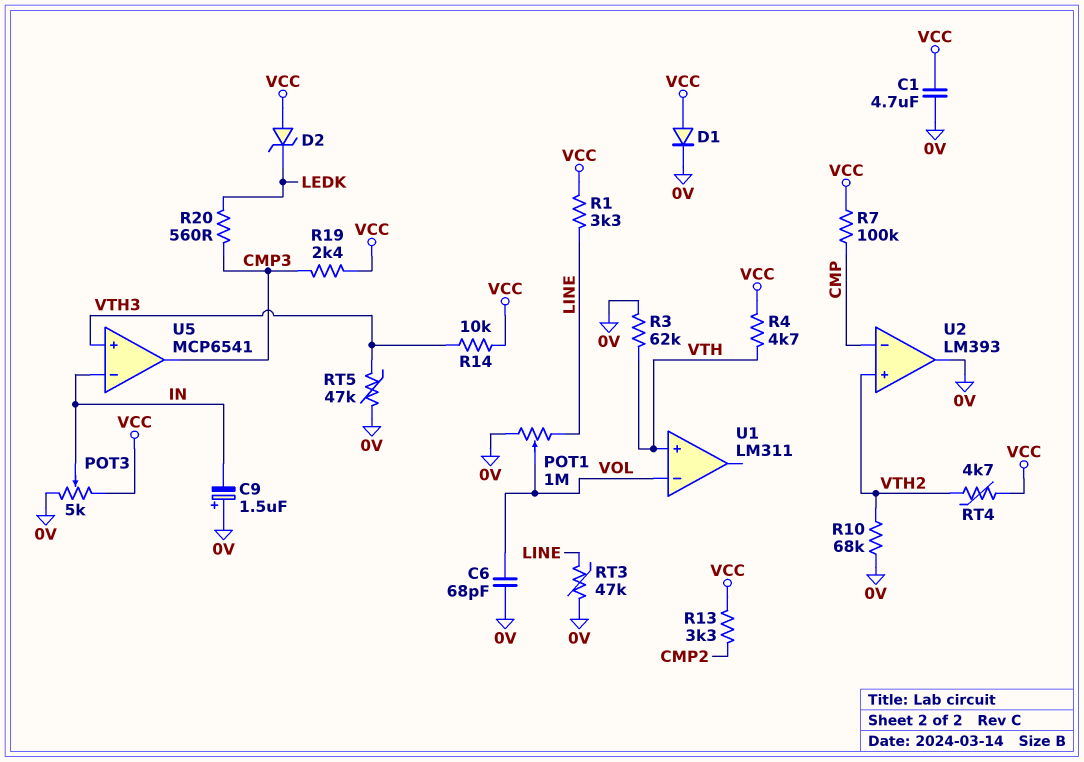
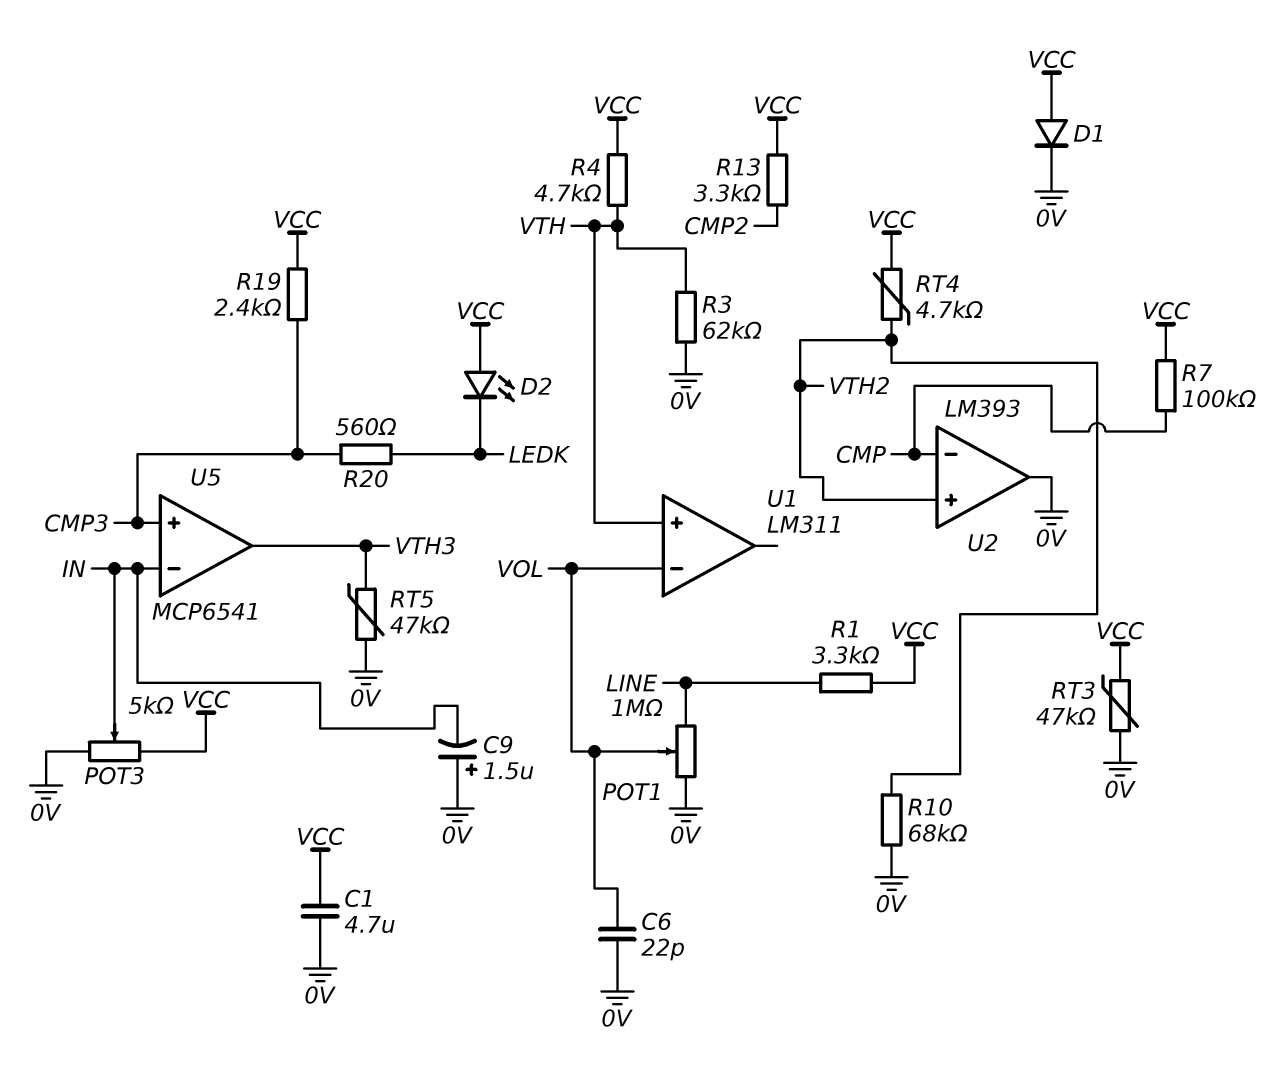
C6: 68pF (0V, VOL) -> 22pF (0V, VOL)
D2: zener (A VCC, K LEDK) -> LED (A VCC, K LEDK)
R14: 10k (VCC, VTH3) -> none
RT3: 47k (0V, LINE) -> 47k (0V, VCC)
U5 pin in+: VTH3 -> CMP3
U5 pin out: CMP3 -> VTH3

